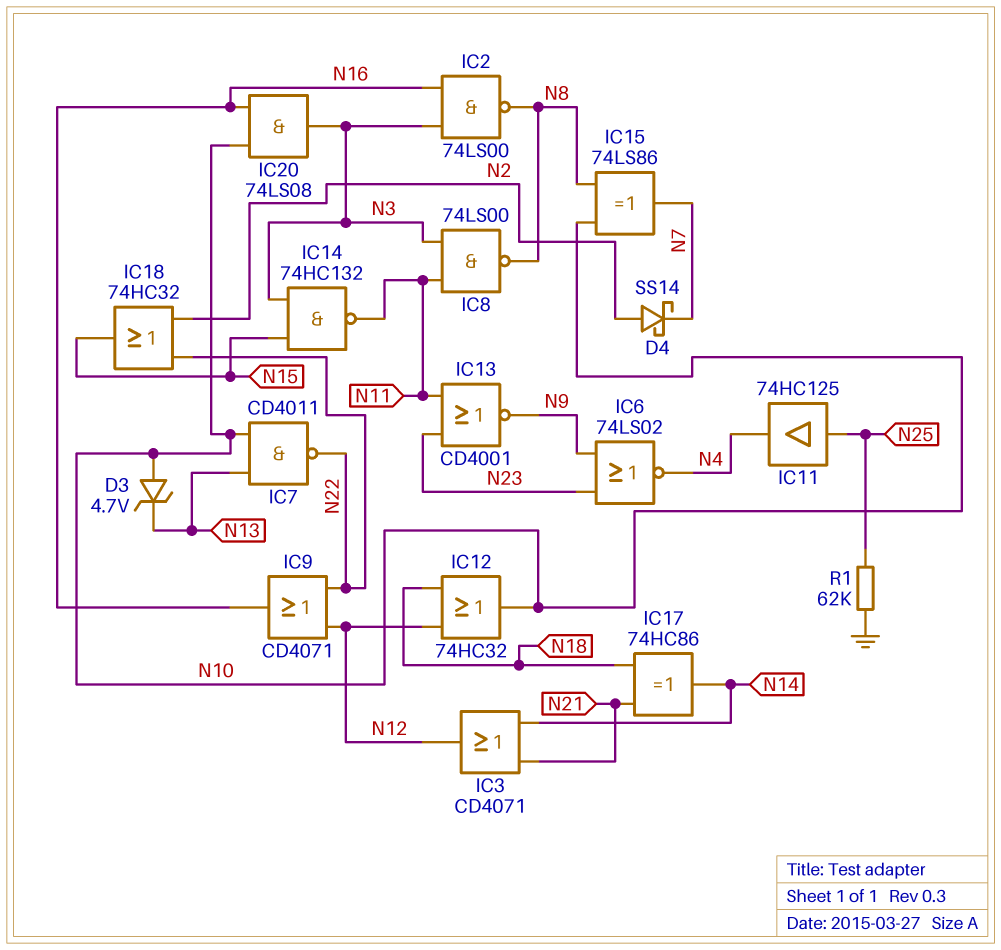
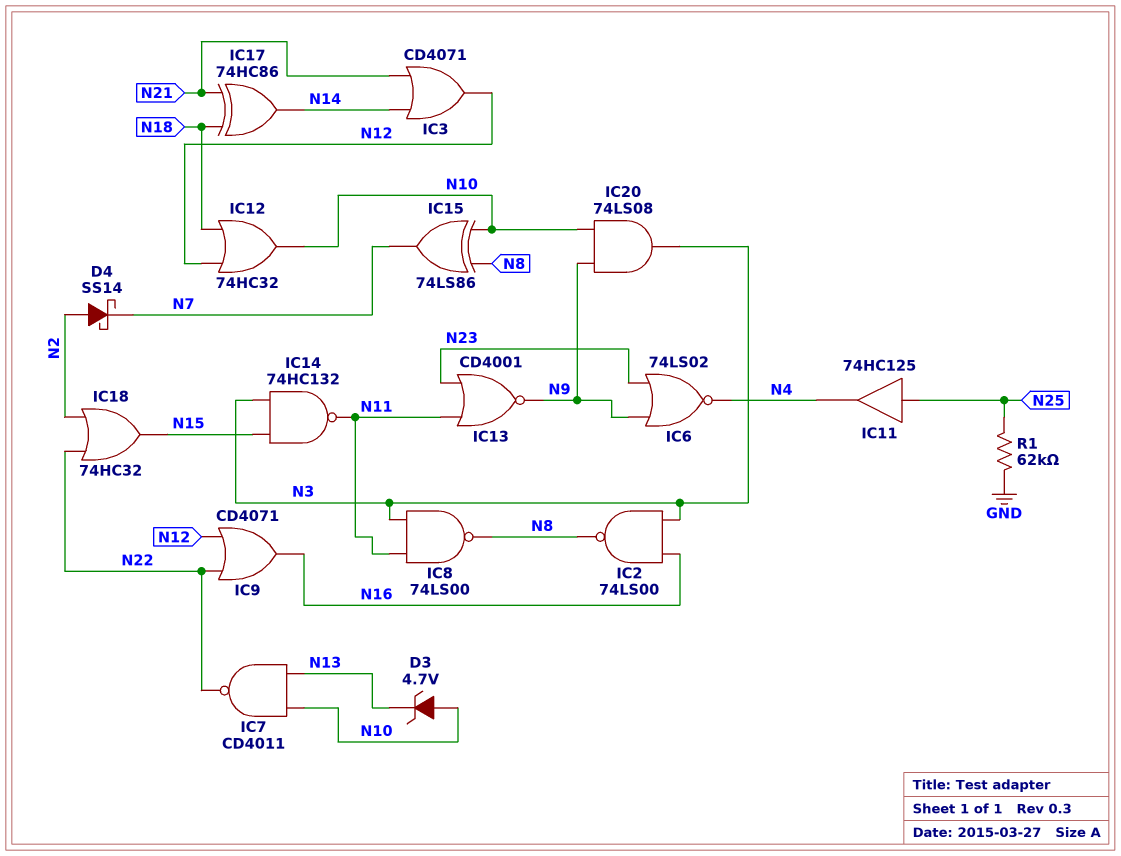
IC20: AND 74LS08 (in N10, in N16, out N3) -> AND 74LS08 (in N9, in N10, out N3)

